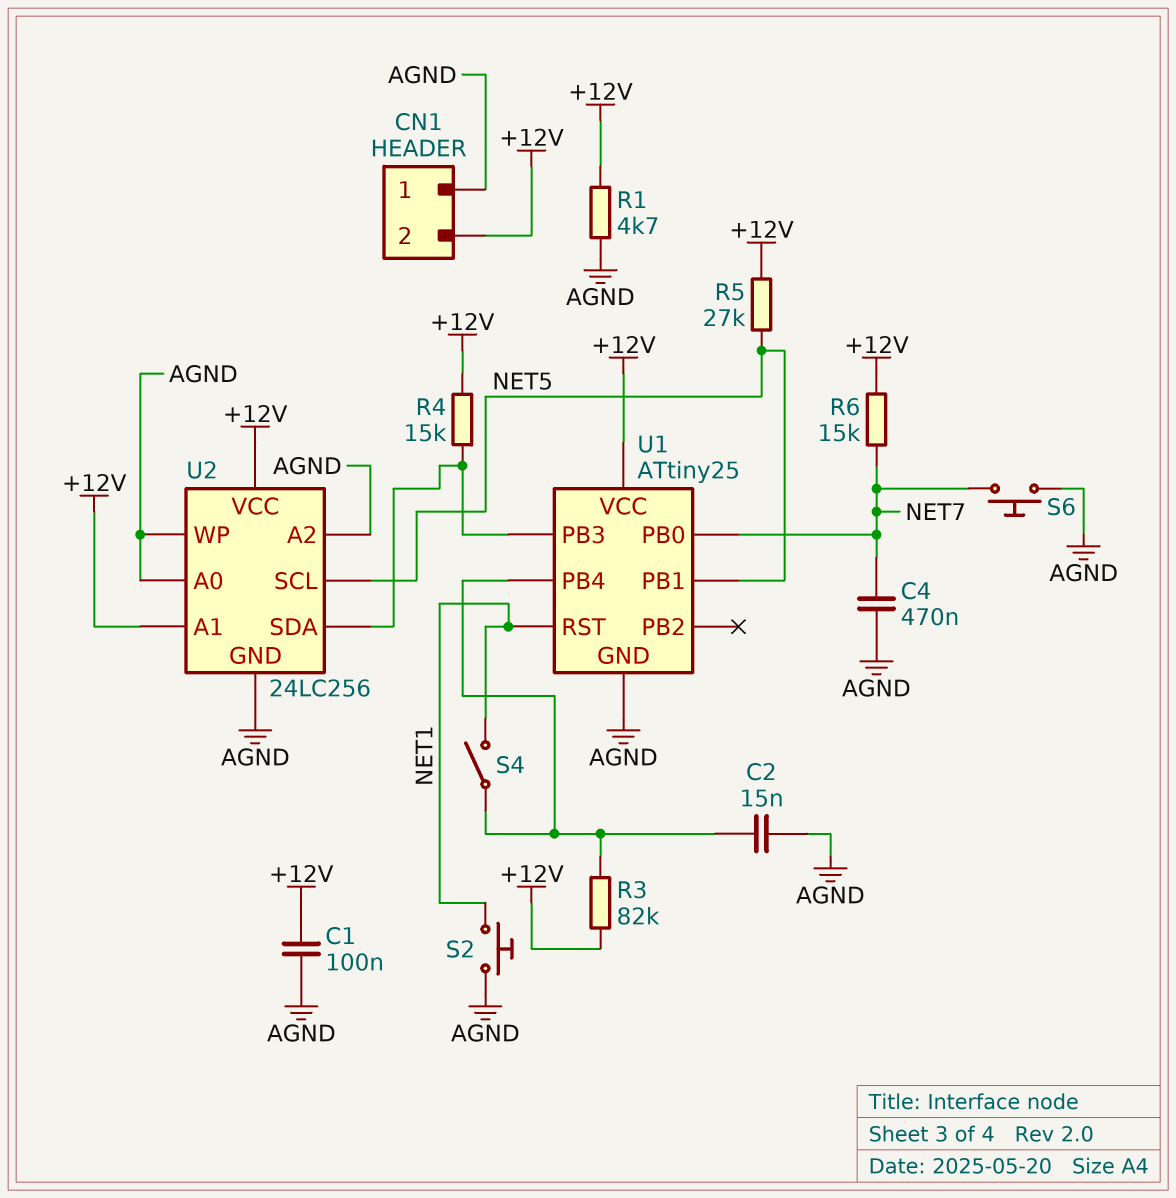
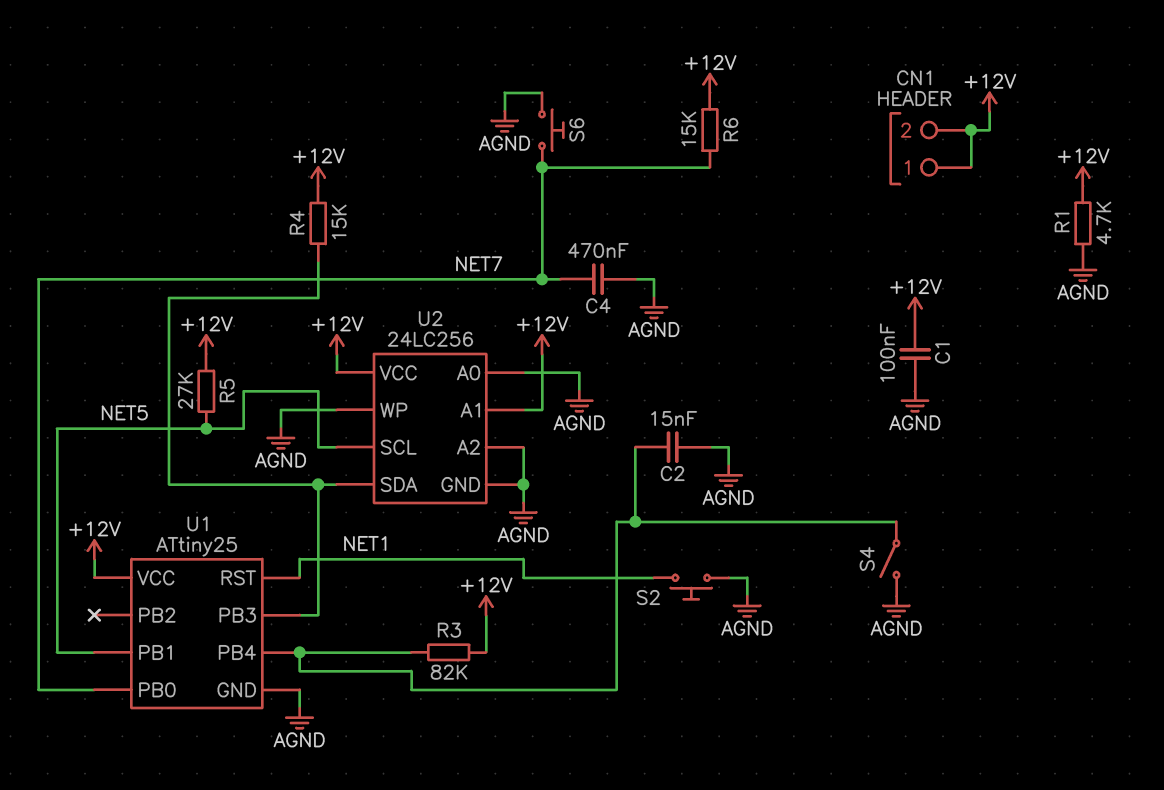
CN1 pin 1: AGND -> +12V
S4: switch (NET1, U1/PB4) -> switch (AGND, U1/PB4)

